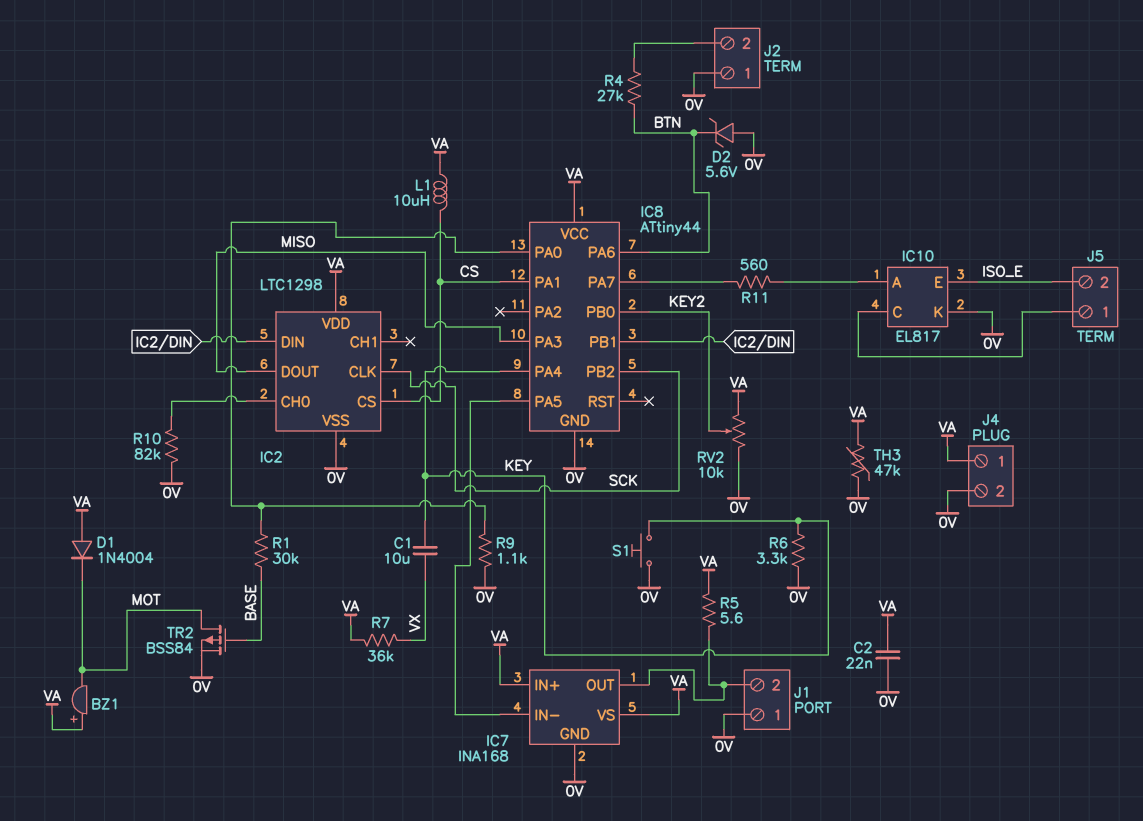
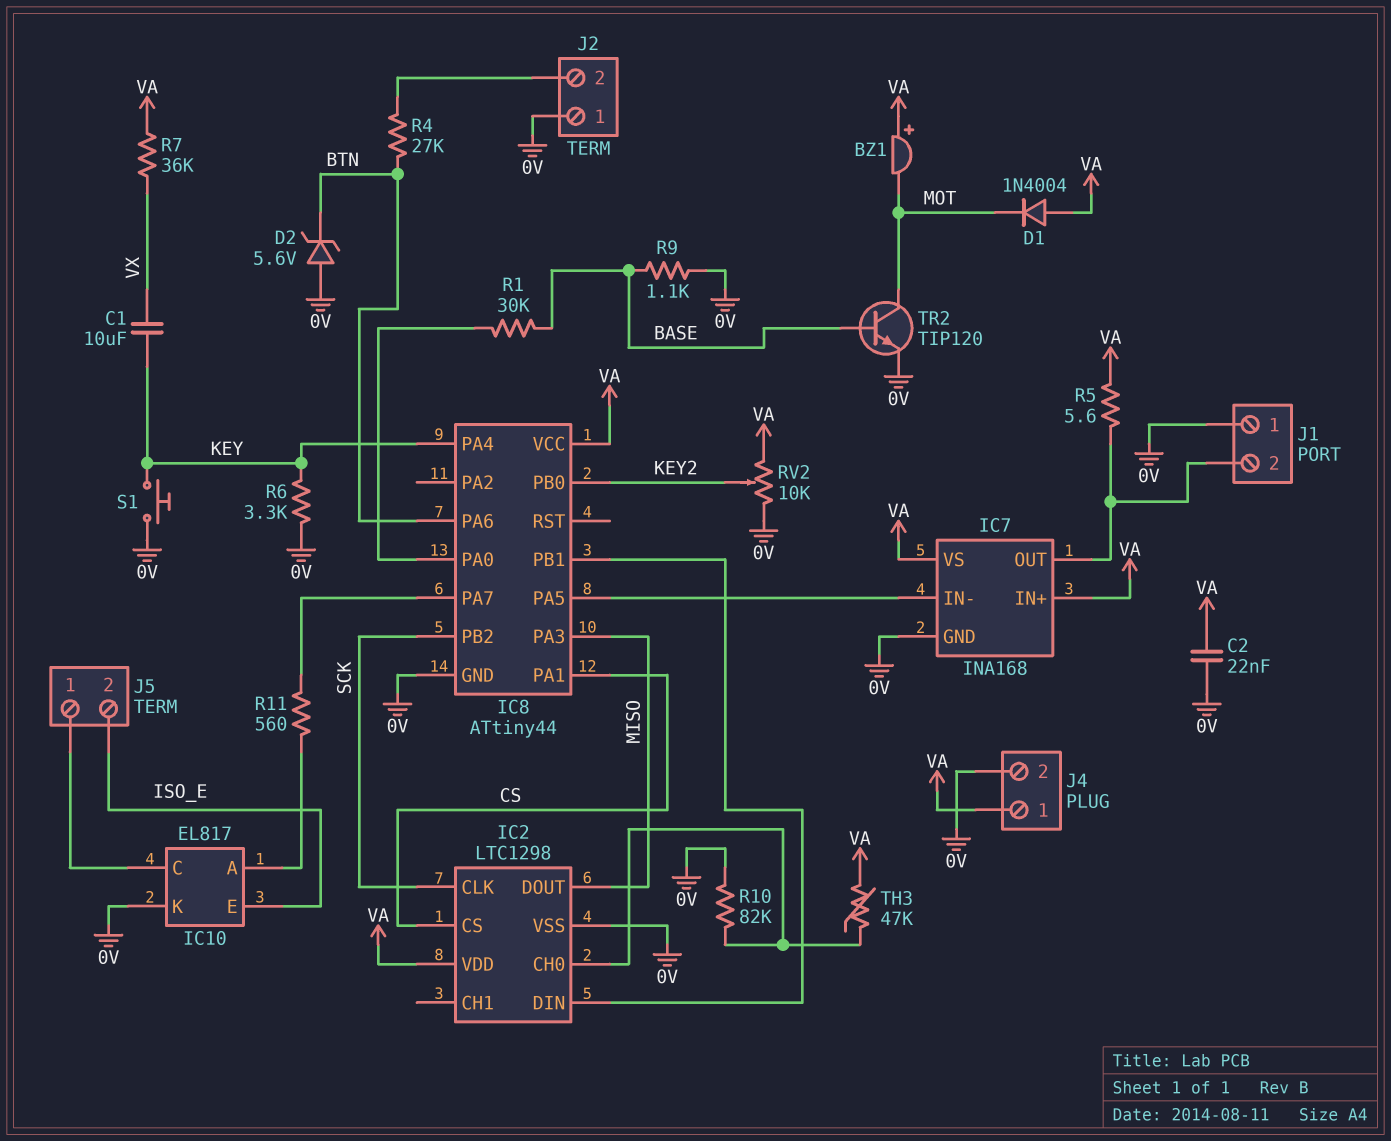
L1: 10uH (CS, VA) -> none
R9: 1.1k (0V, IC8/PA0) -> 1.1k (0V, BASE)
TH3: 47k (0V, VA) -> 47k (IC2/CH0, VA)
TR2: PMOS BSS84 (G BASE, D MOT, S 0V) -> NPN TIP120 (B BASE, C MOT, E 0V)

